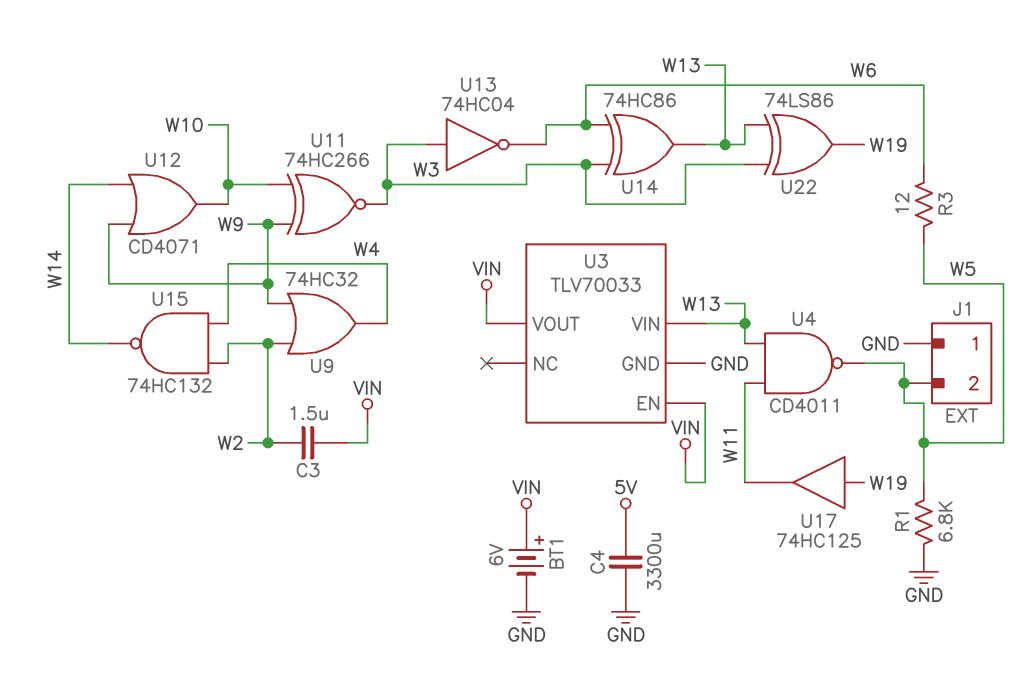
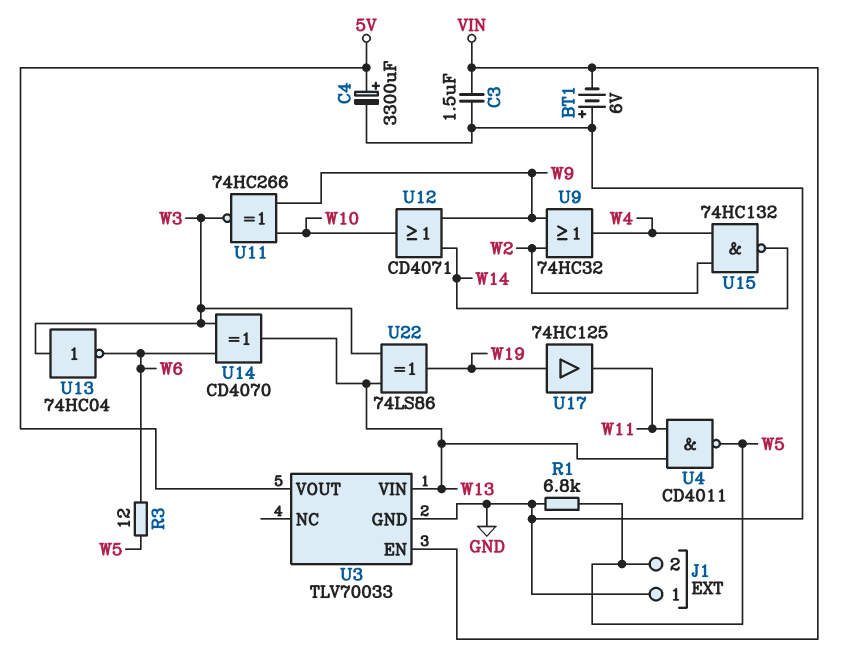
BT1: 6V (plus VIN, minus GND) -> 6V (plus GND, minus VIN)
C3: 1.5uF (VIN, W2) -> 1.5uF (GND, VIN)
C4: 3300uF (5V, GND) -> 3300uF (plus 5V, minus GND)
U3 pin VOUT: VIN -> 5V
U14: XOR 74HC86 (in W3, in W6, out W13) -> XOR CD4070 (in W3, in W6, out W13)

